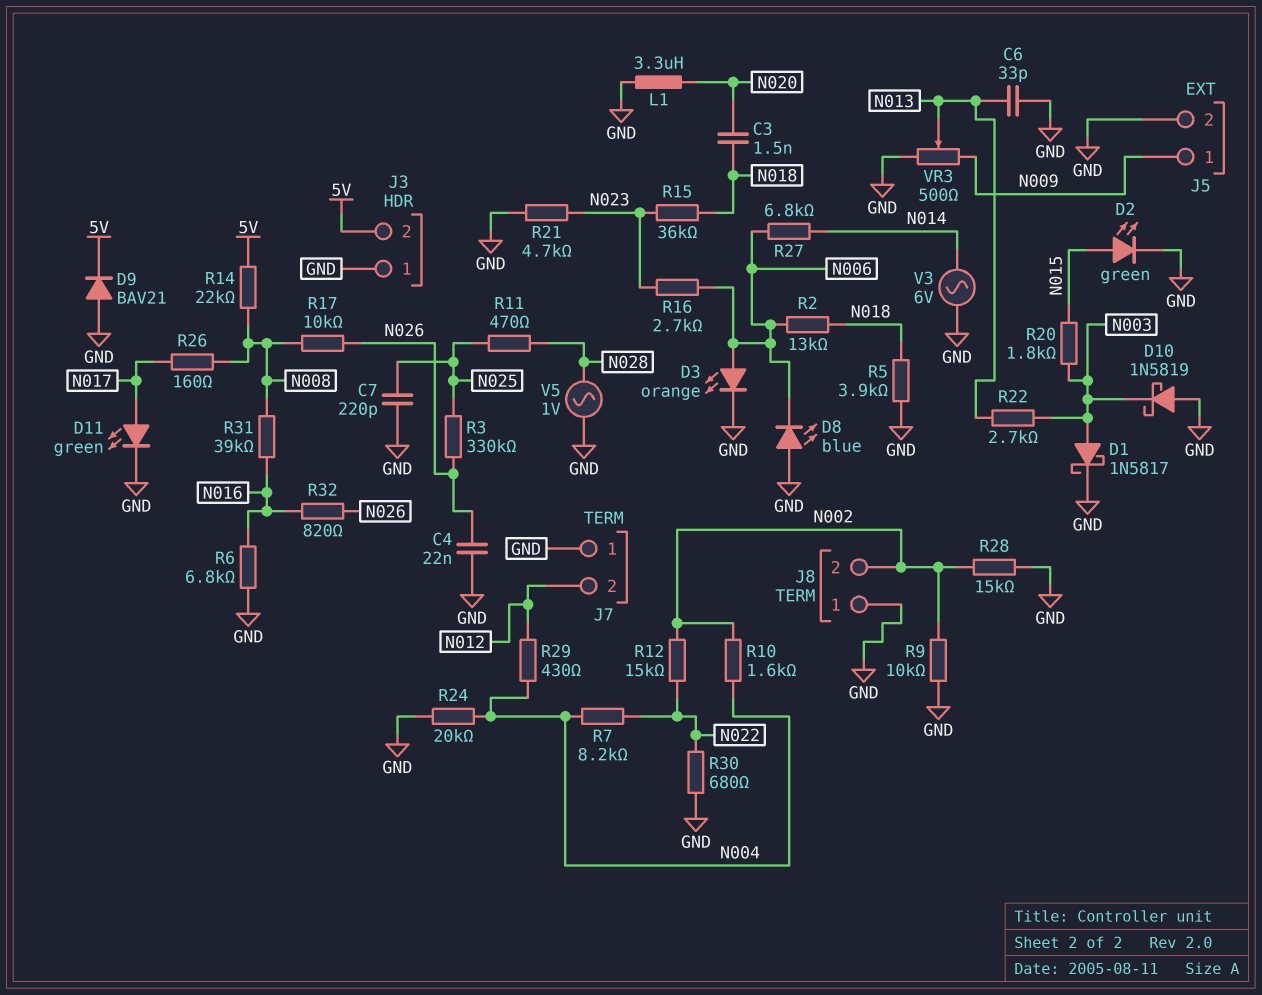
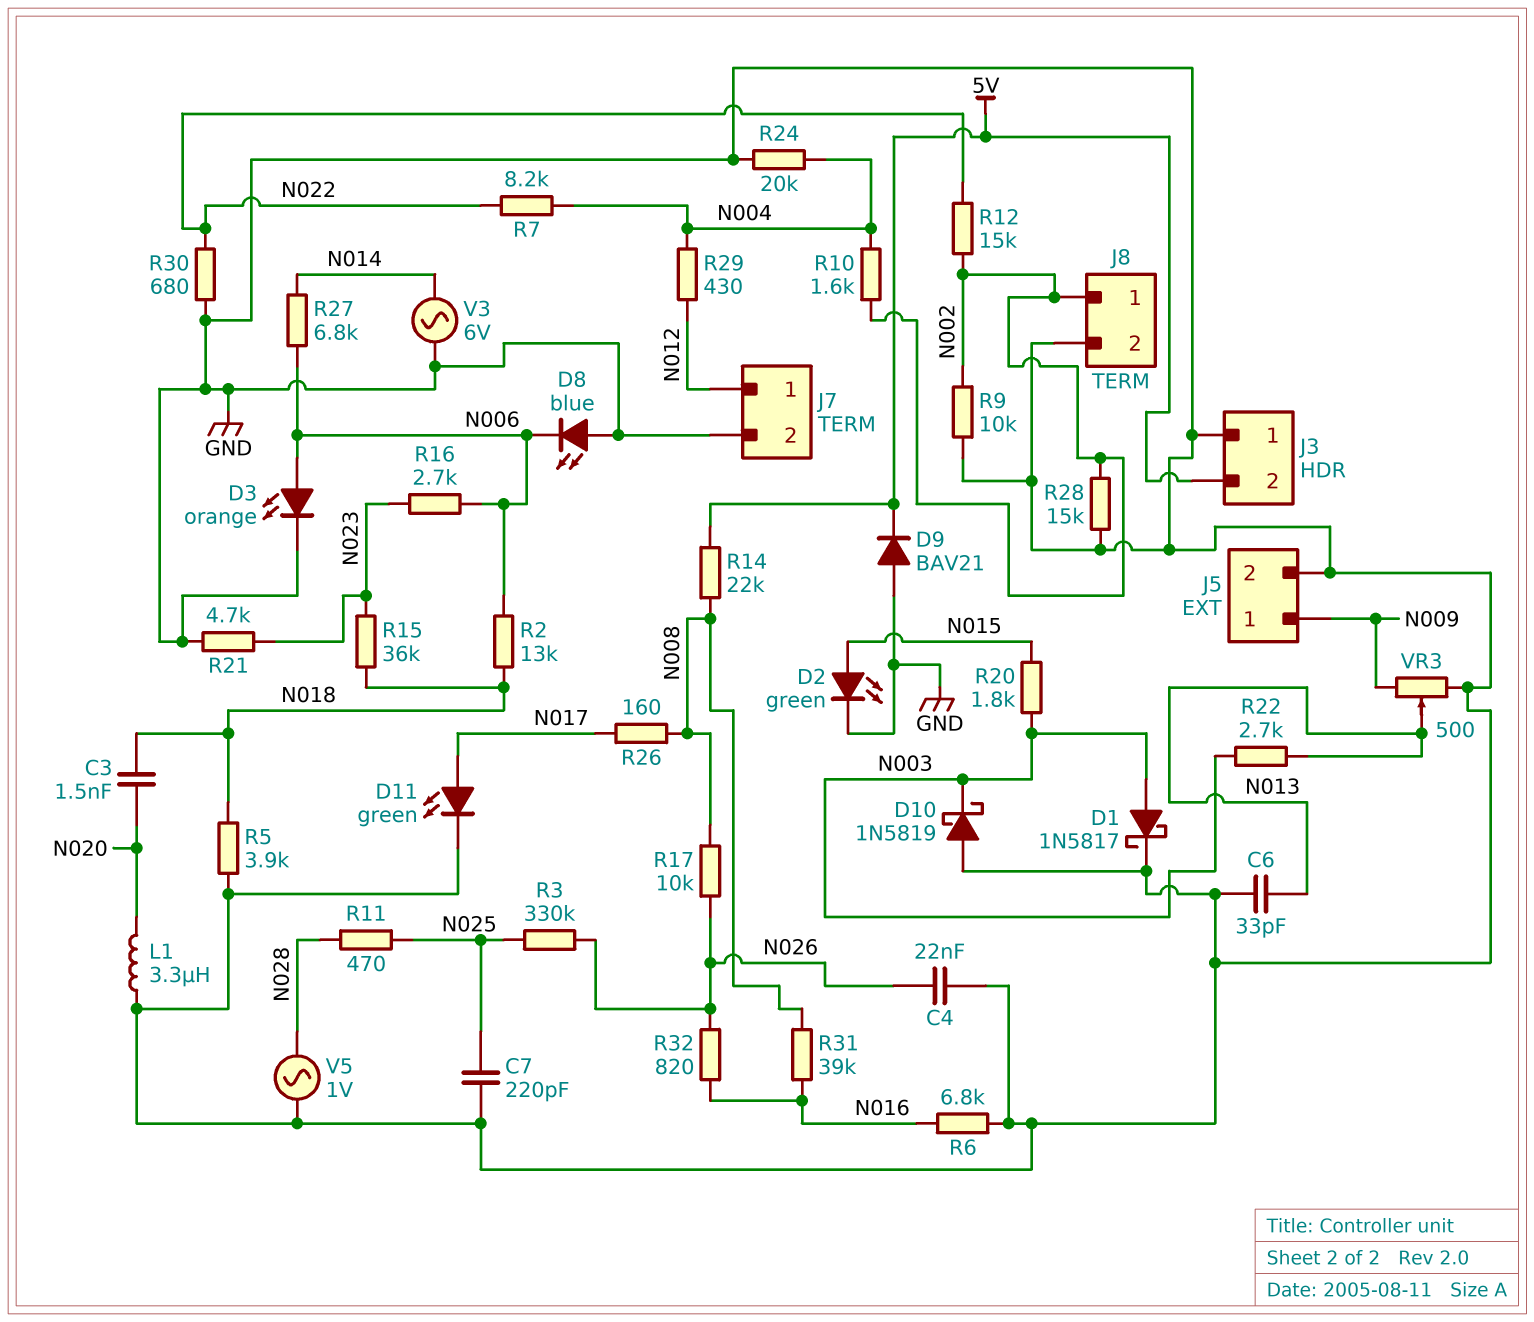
J7 pin 1: GND -> N012
J7 pin 2: N012 -> GND
J8 pin 1: GND -> N002
J8 pin 2: N002 -> GND

